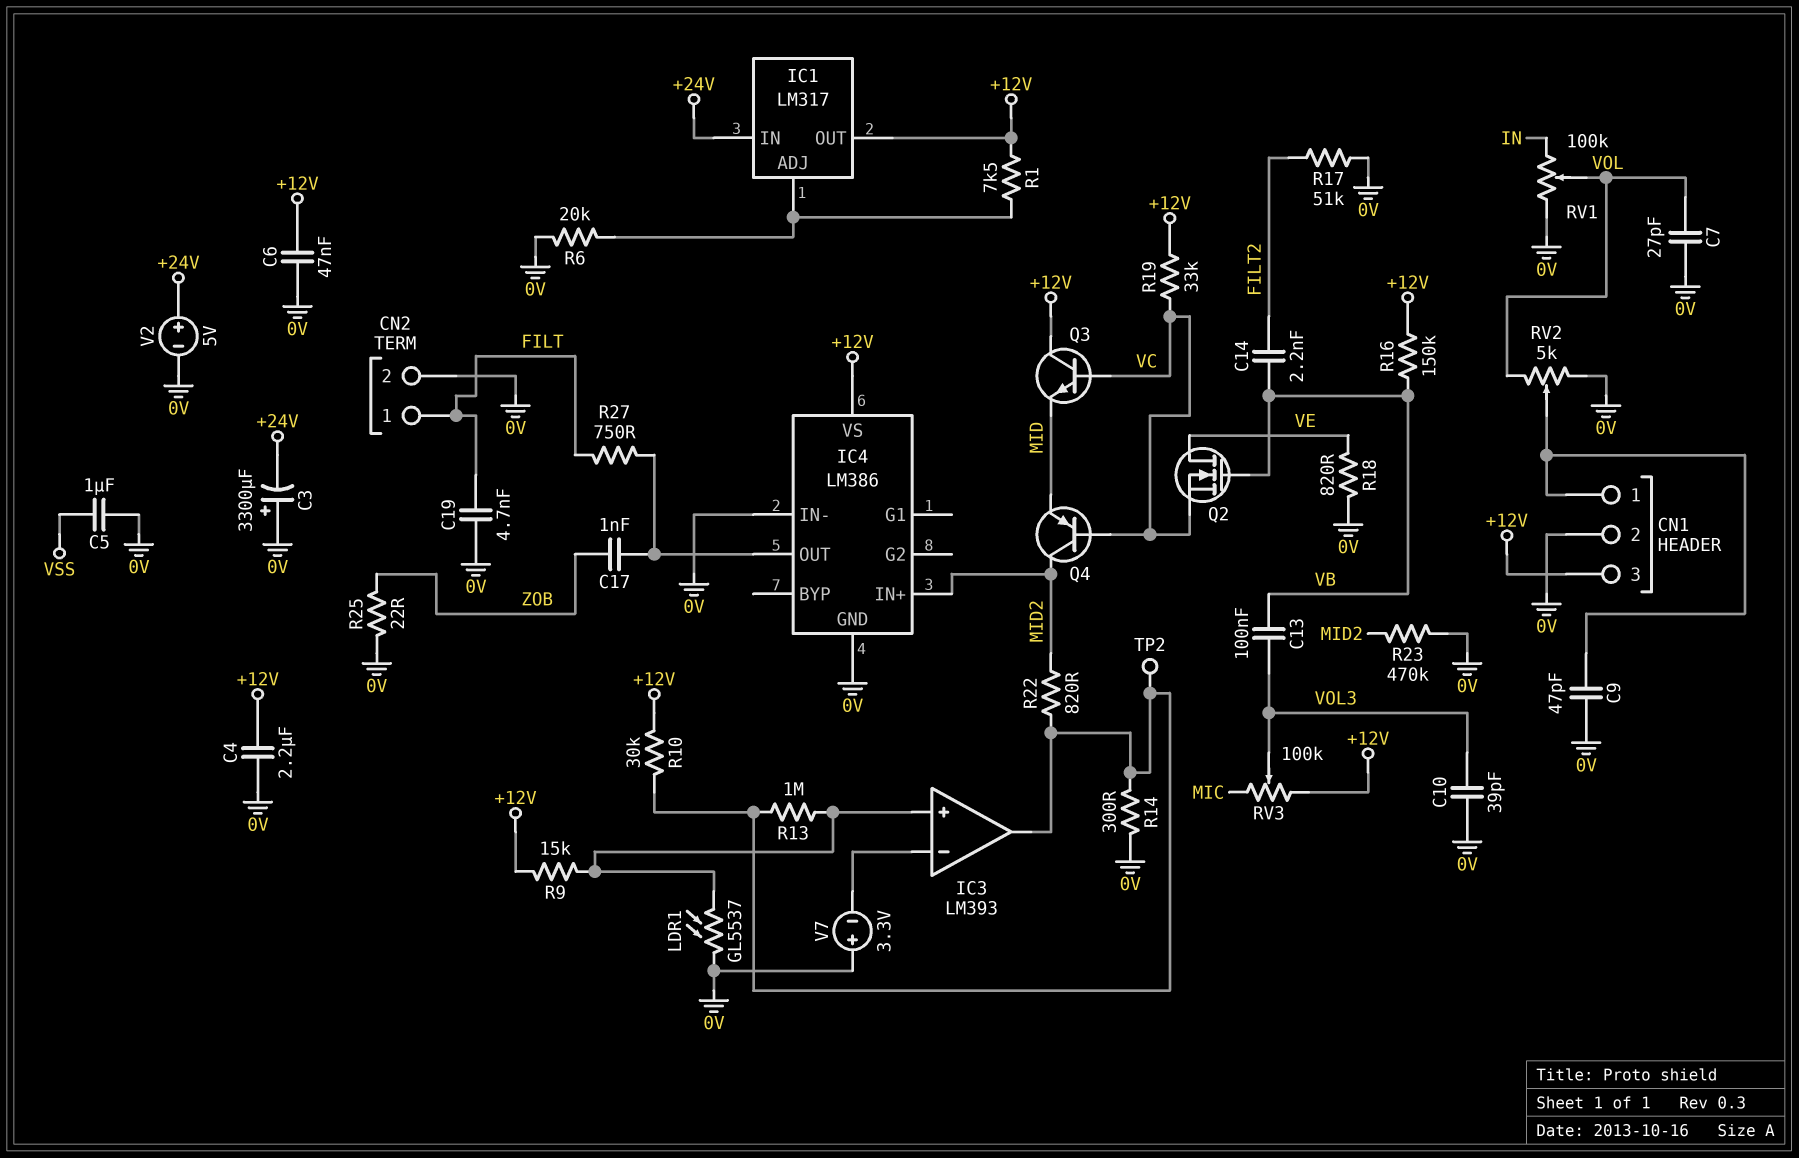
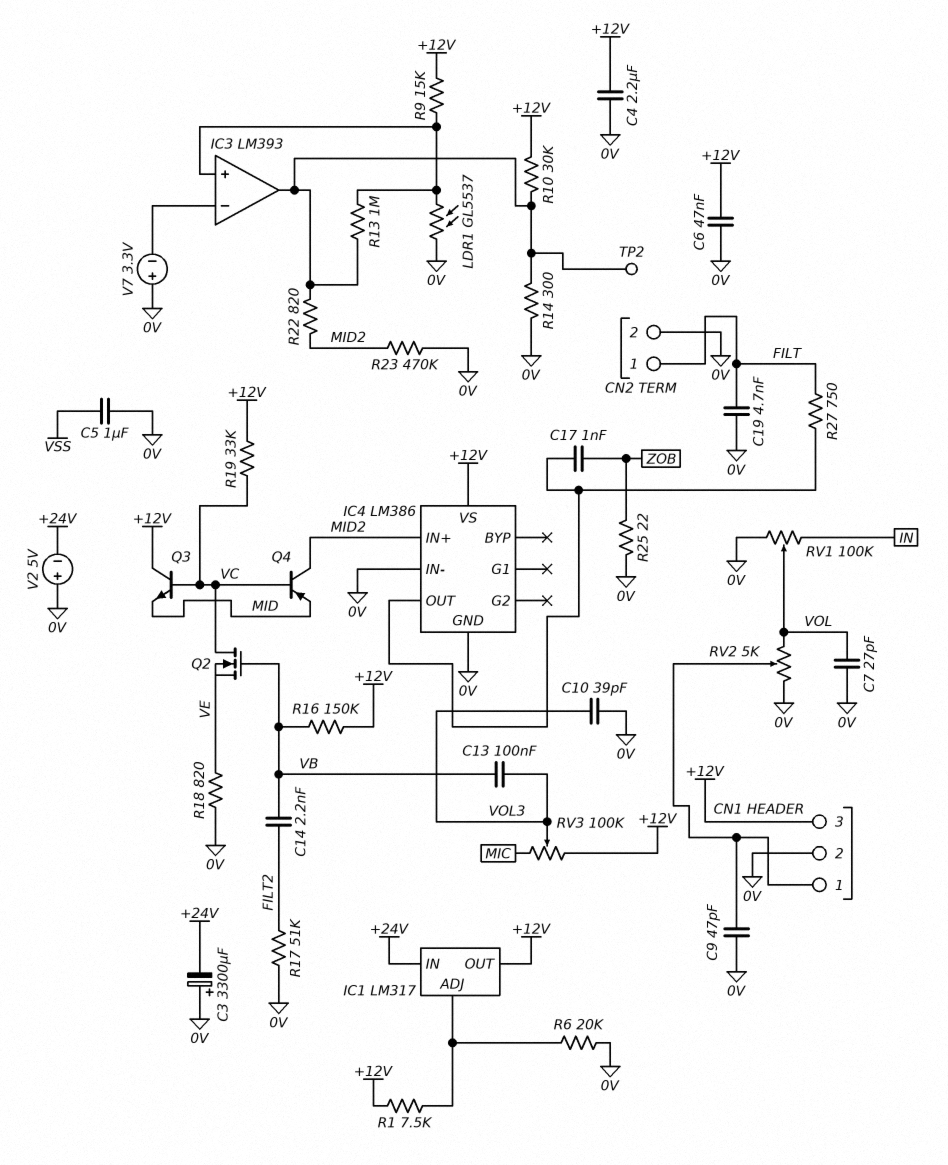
Q2: NMOS (G VB, D VE, S VC) -> NMOS (G VB, D VC, S VE)
V2: 5V (plus +24V, minus 0V) -> 5V (plus 0V, minus +24V)

